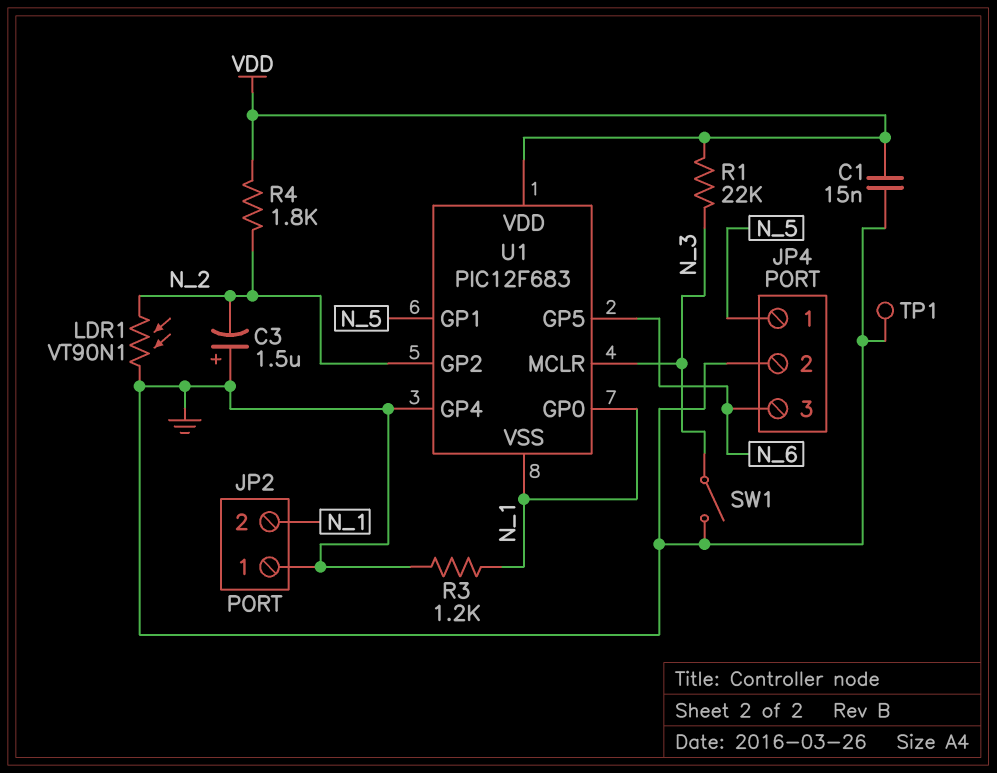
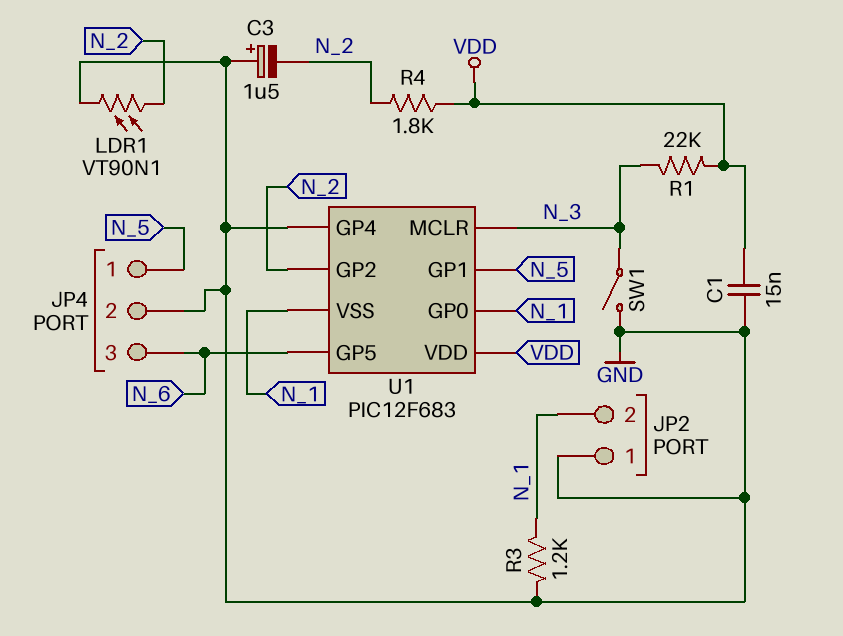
TP1: test point (GND) -> none

